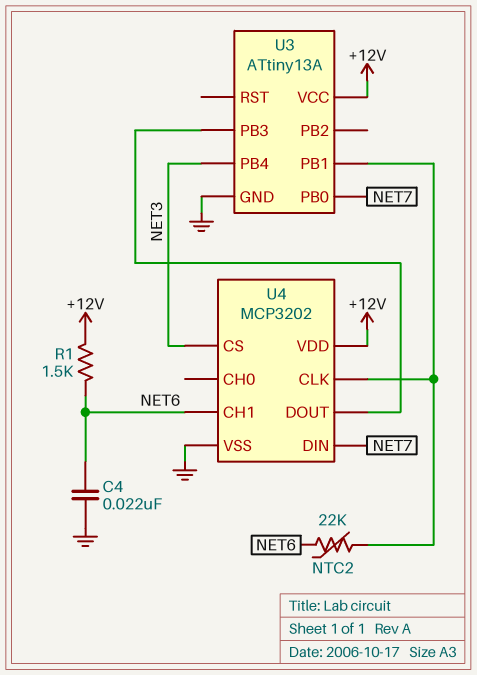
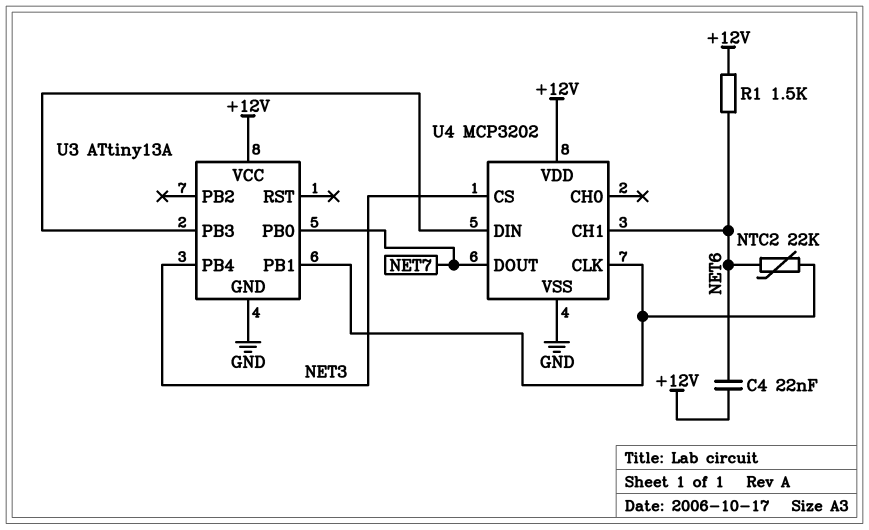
C4: 22nF (GND, NET6) -> 22nF (+12V, NET6)
U4 pin DIN: NET7 -> U3/PB3
U4 pin DOUT: U3/PB3 -> NET7

